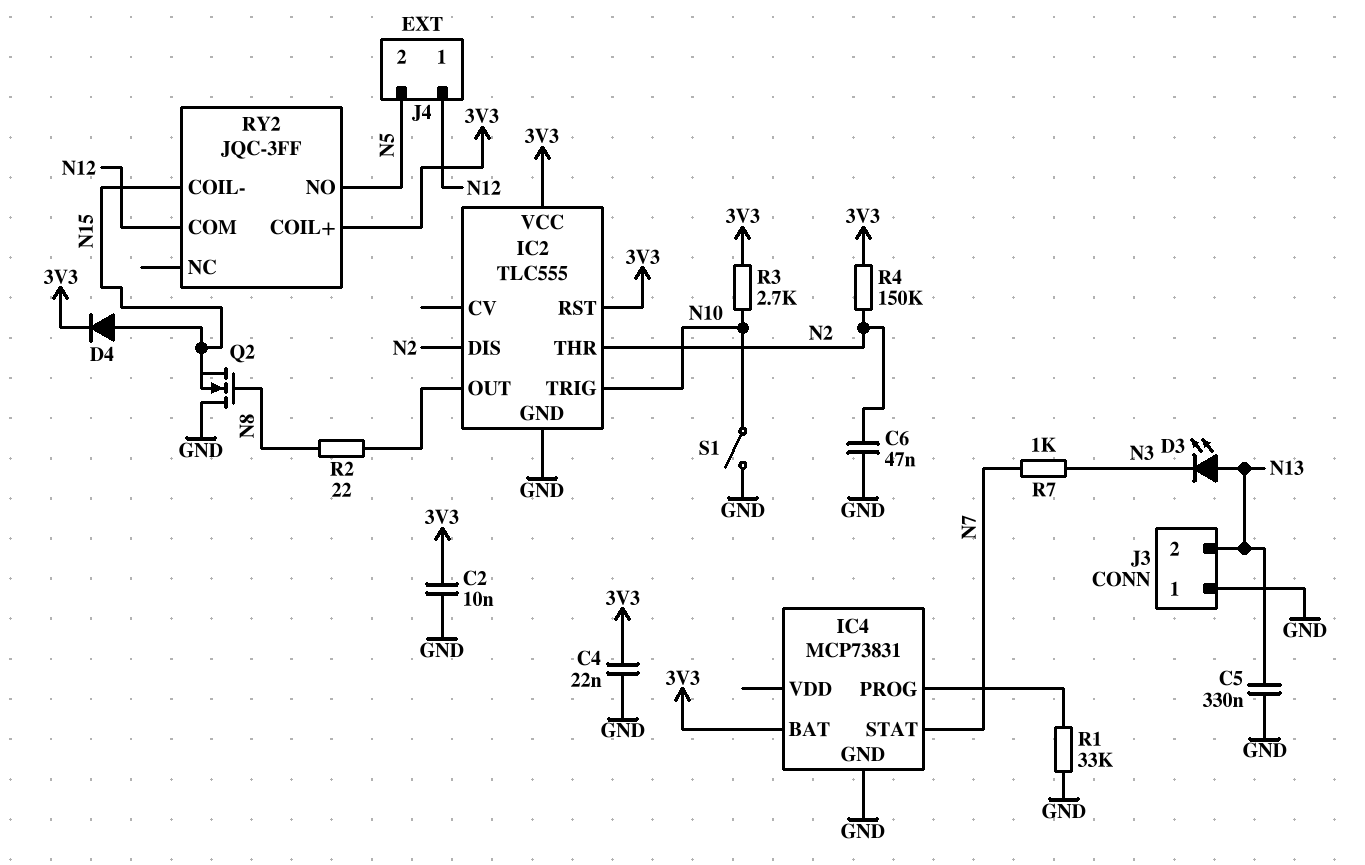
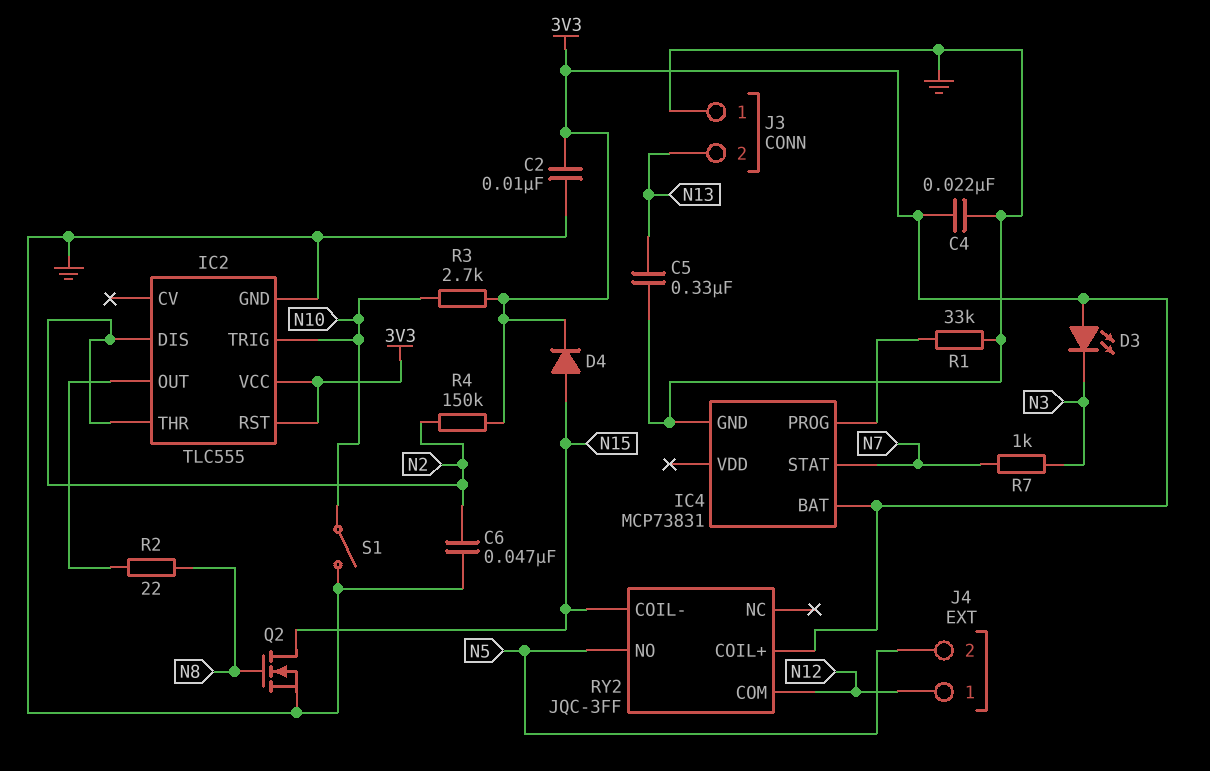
D3: LED (A N13, K N3) -> LED (A 3V3, K N3)
Q2: NMOS (G N8, D GND, S N15) -> NMOS (G N8, D N15, S GND)

